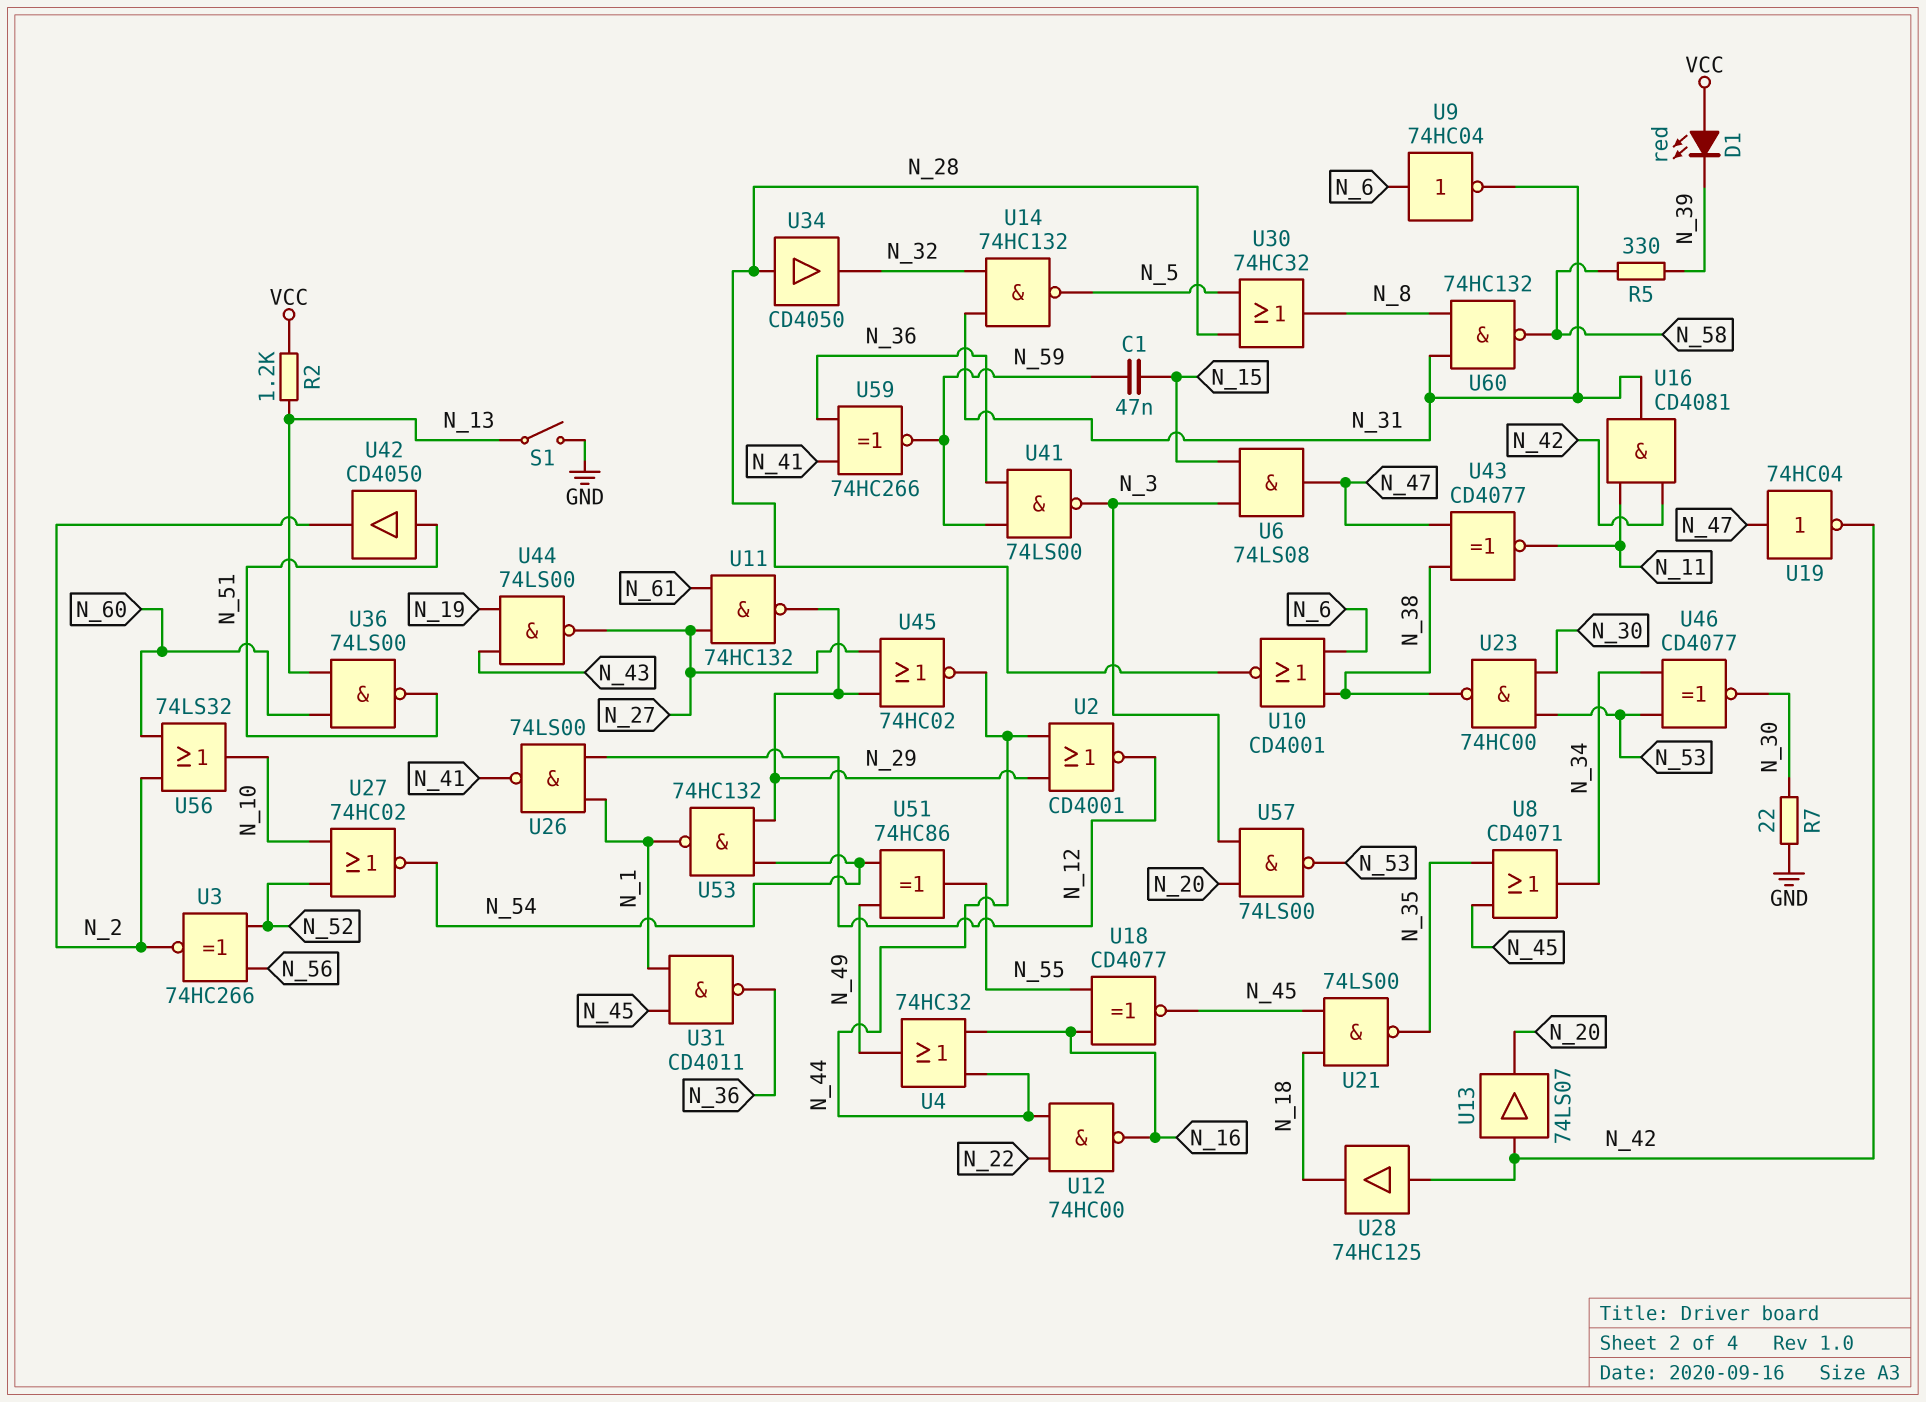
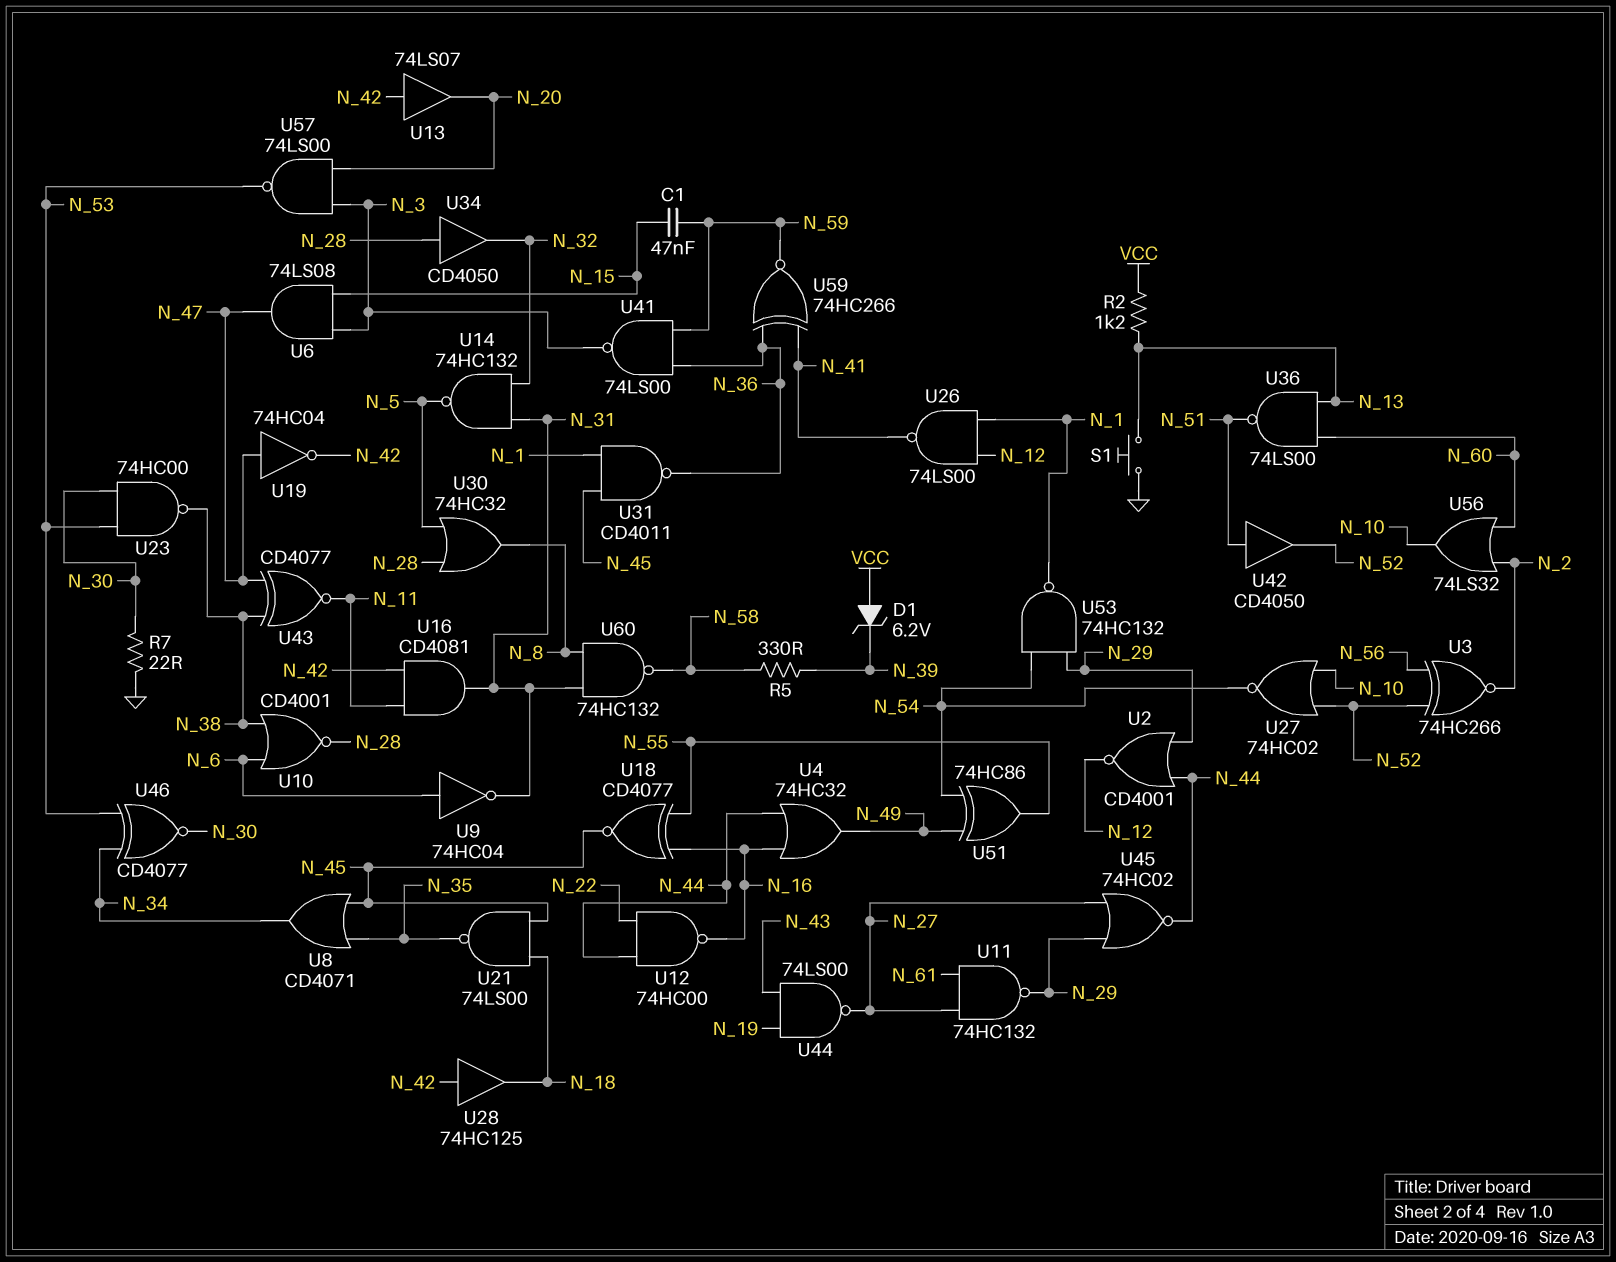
D1: LED red (A VCC, K N_39) -> zener 6.2V (A VCC, K N_39)
S1: switch (GND, N_13) -> button (GND, N_13)
U42: buffer CD4050 (in N_51, out N_2) -> buffer CD4050 (in N_51, out N_52)

